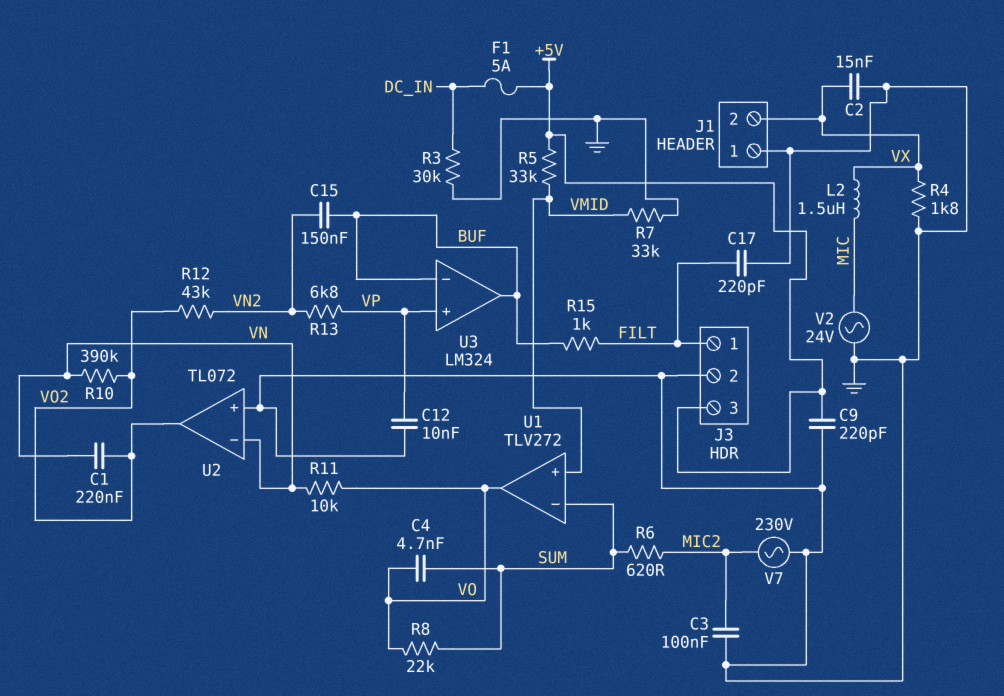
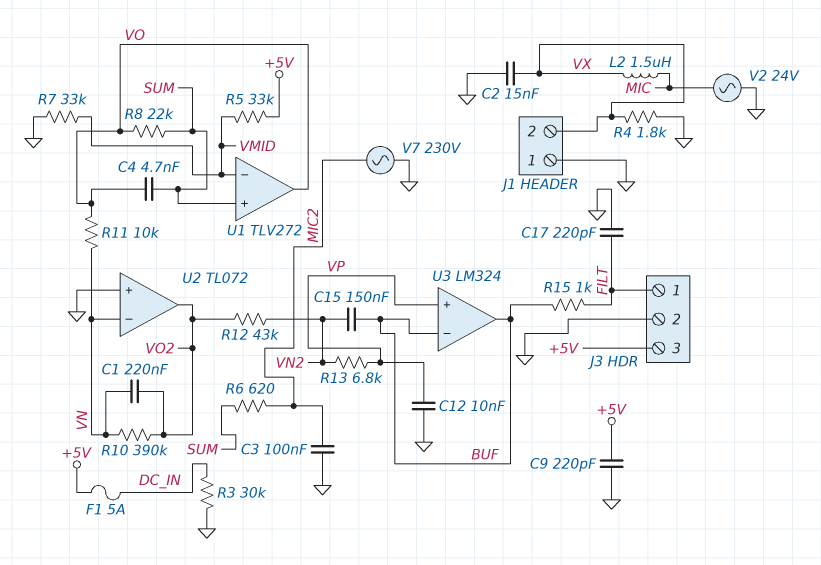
U1 pin in+: VMID -> SUM
U1 pin in-: SUM -> VMID

